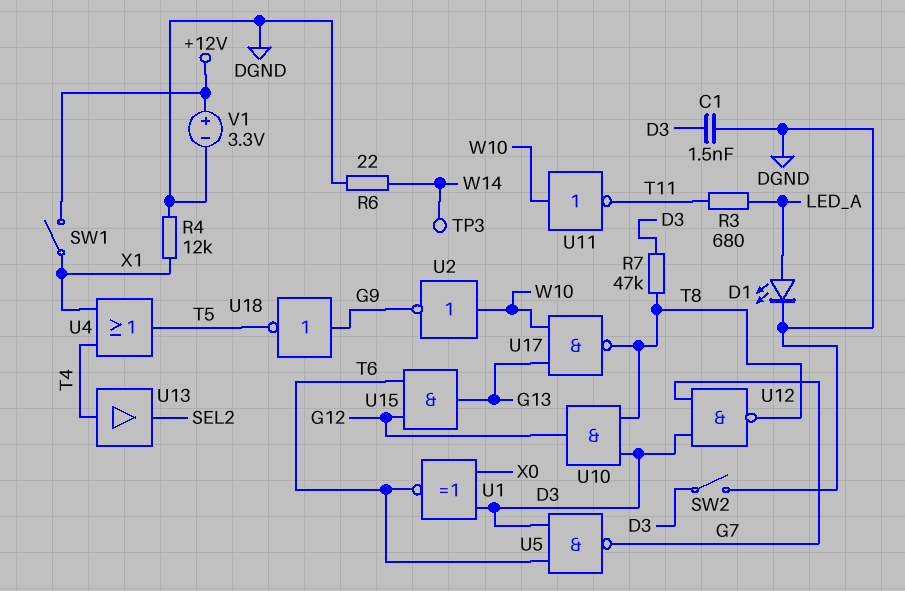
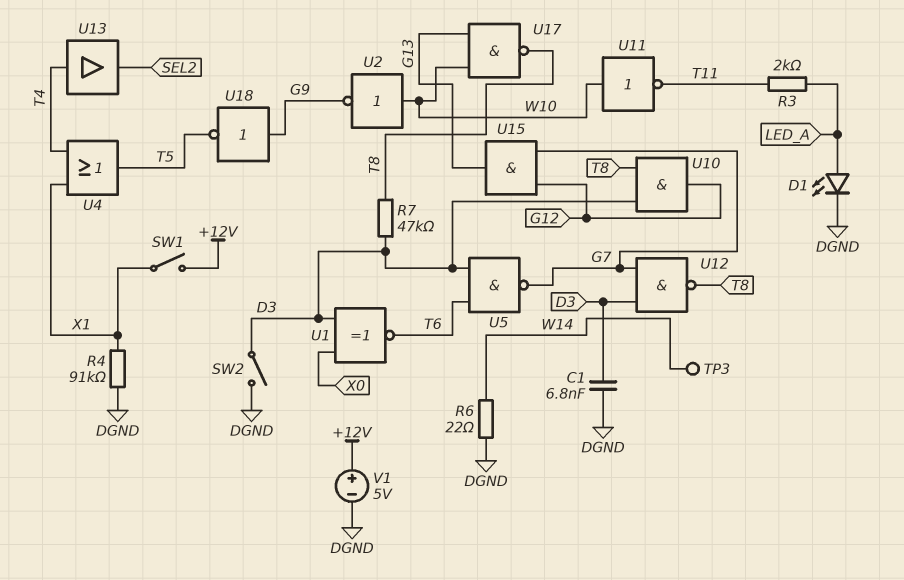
C1: 1.5nF (D3, DGND) -> 6.8nF (D3, DGND)
R3: 680 (LED_A, T11) -> 2k (LED_A, T11)
R4: 12k (DGND, X1) -> 91k (DGND, X1)
U15: AND (in G12, in T6, out G13) -> AND (in G7, in G12, out G13)
V1: 3.3V (plus +12V, minus DGND) -> 5V (plus +12V, minus DGND)

